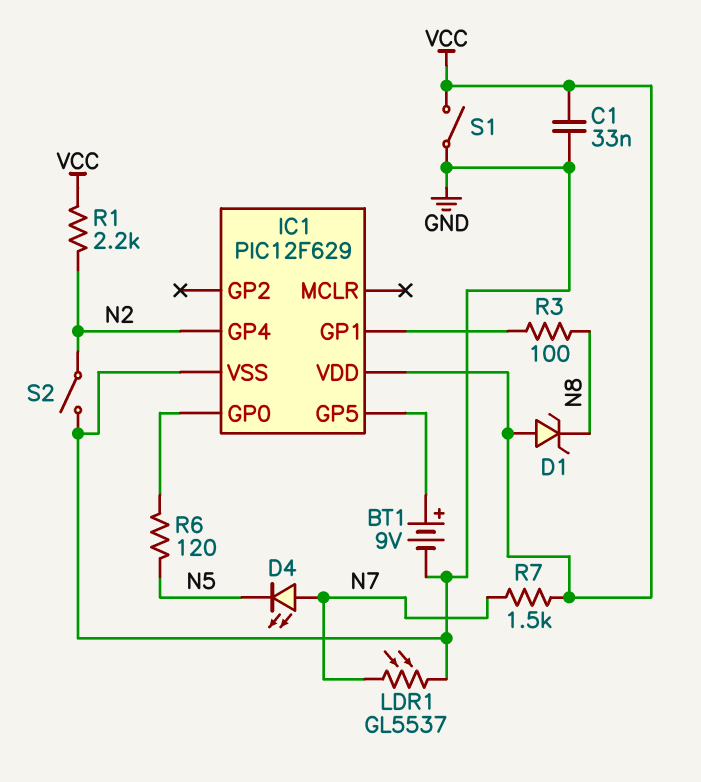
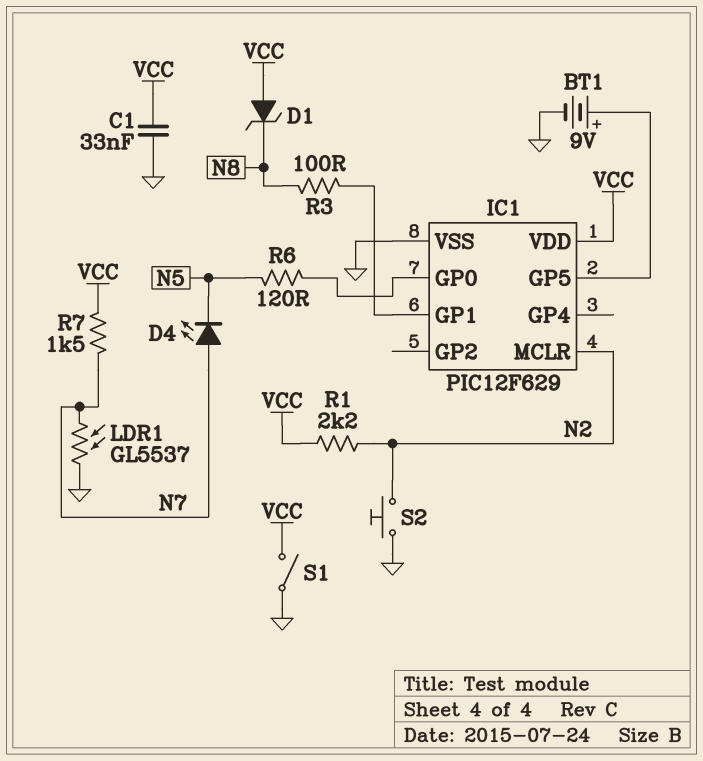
IC1 pin GP4: N2 -> none
IC1 pin MCLR: none -> N2
S2: switch (GND, N2) -> button (GND, N2)

